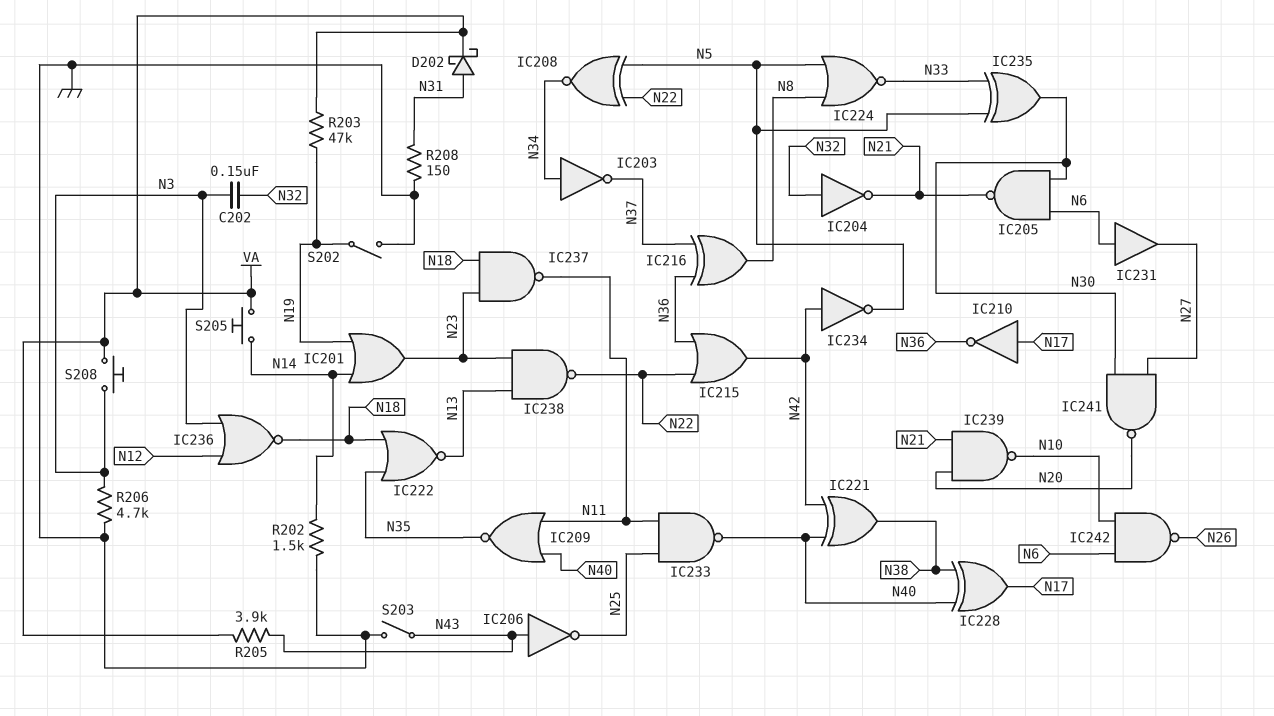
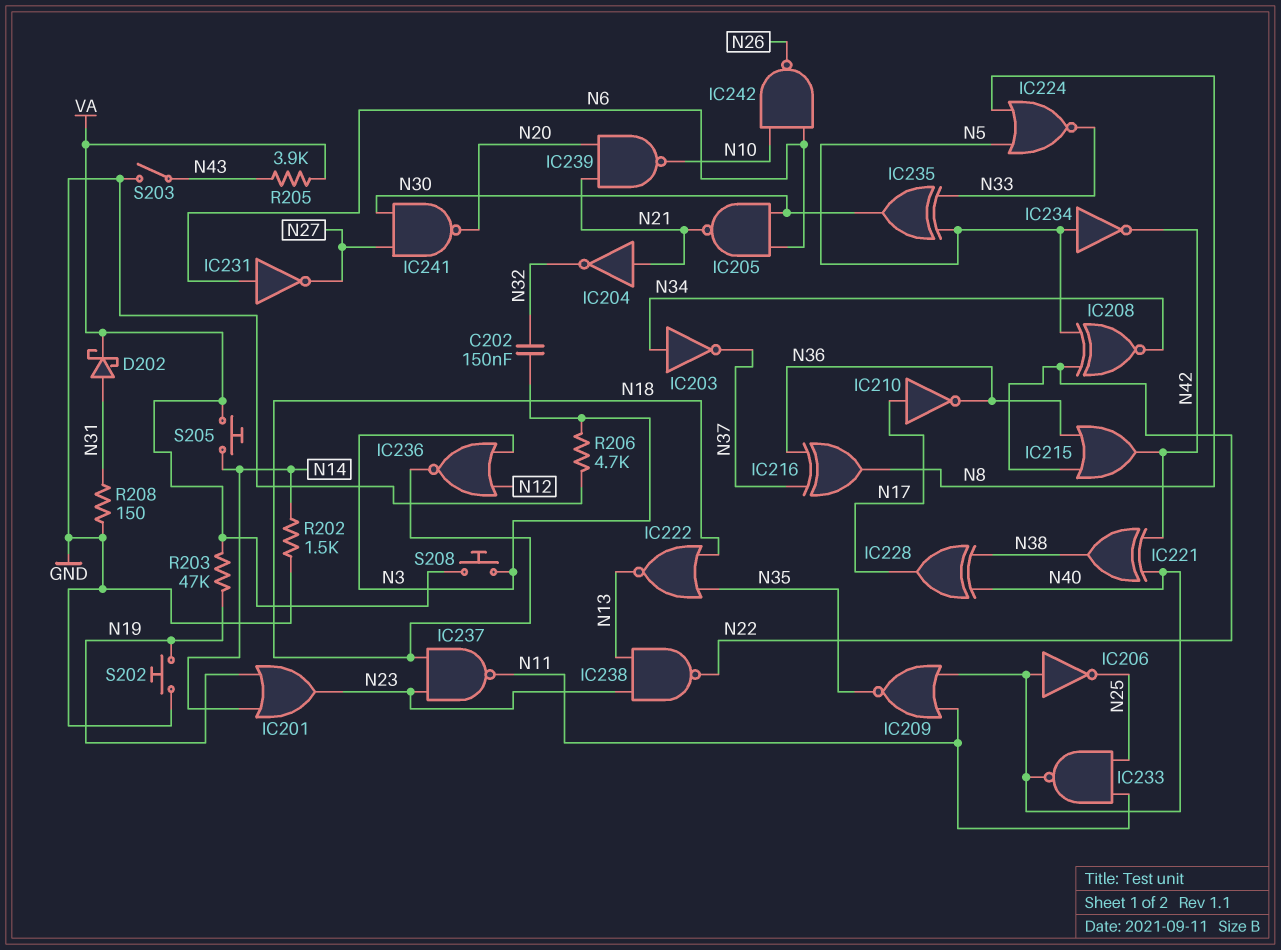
IC204: NOT (in N32, out N21) -> NOT (in N21, out N32)
IC206: NOT (in N43, out N25) -> NOT (in N40, out N25)
IC231: buffer (in N6, out N27) -> NOT (in N6, out N27)
IC234: NOT (in N42, out N5) -> NOT (in N5, out N42)
S202: switch (GND, N19) -> button (GND, N19)

